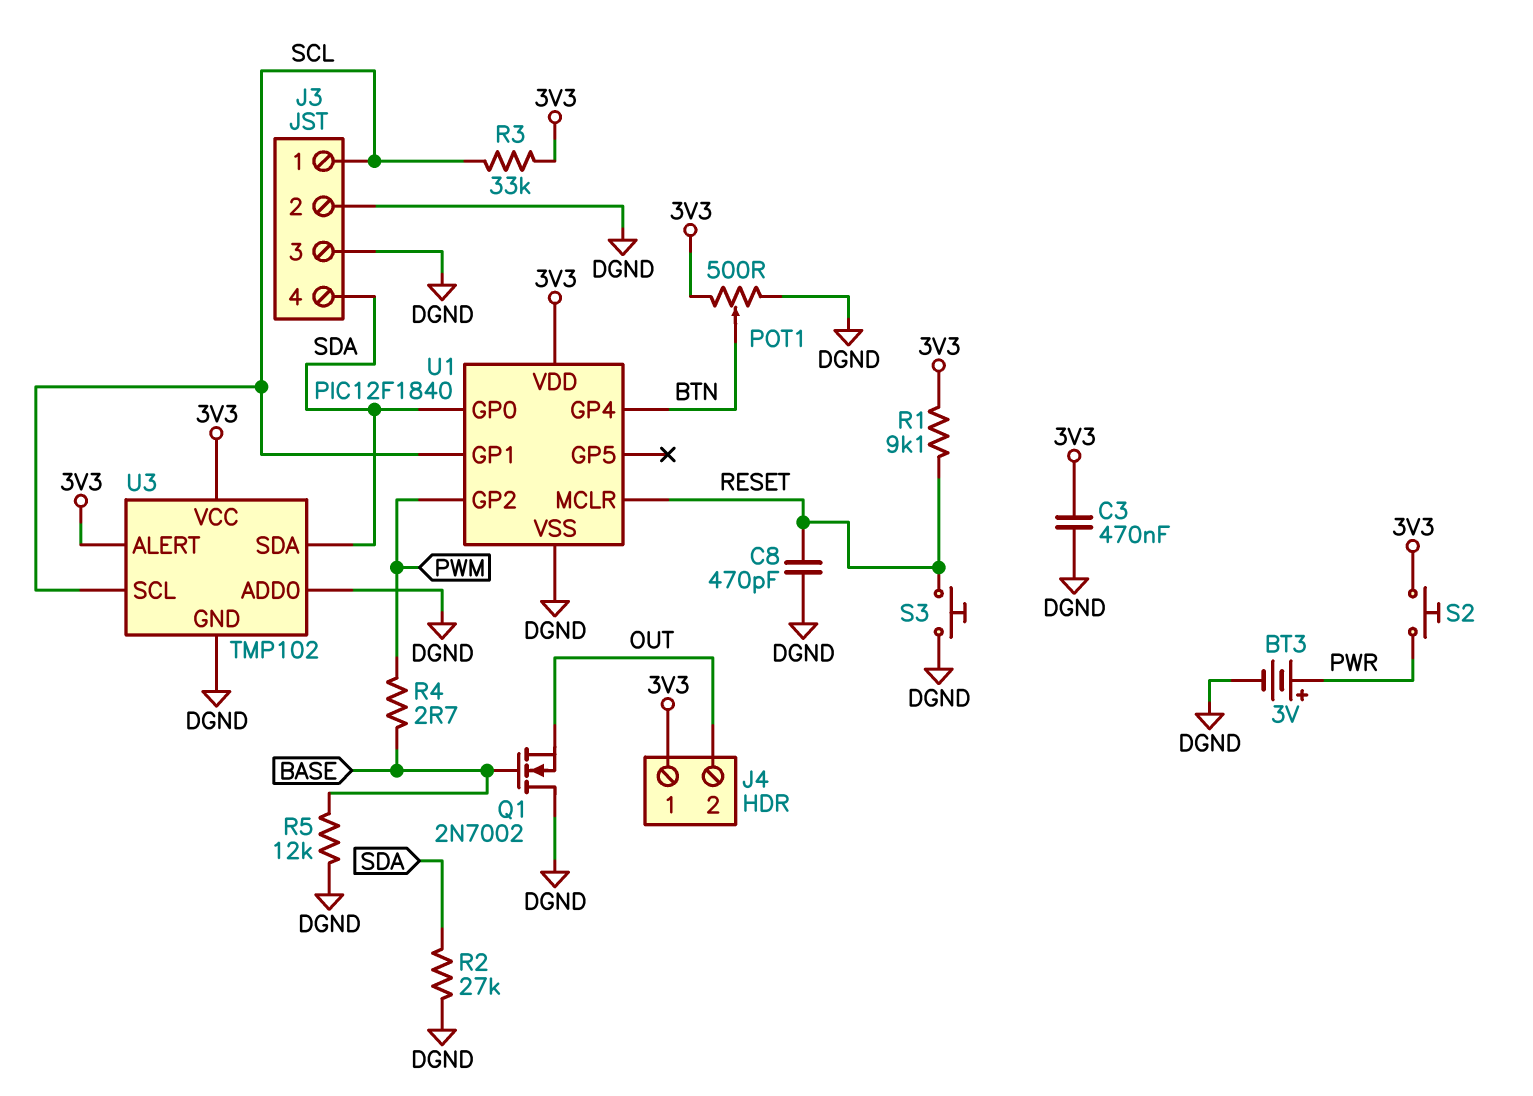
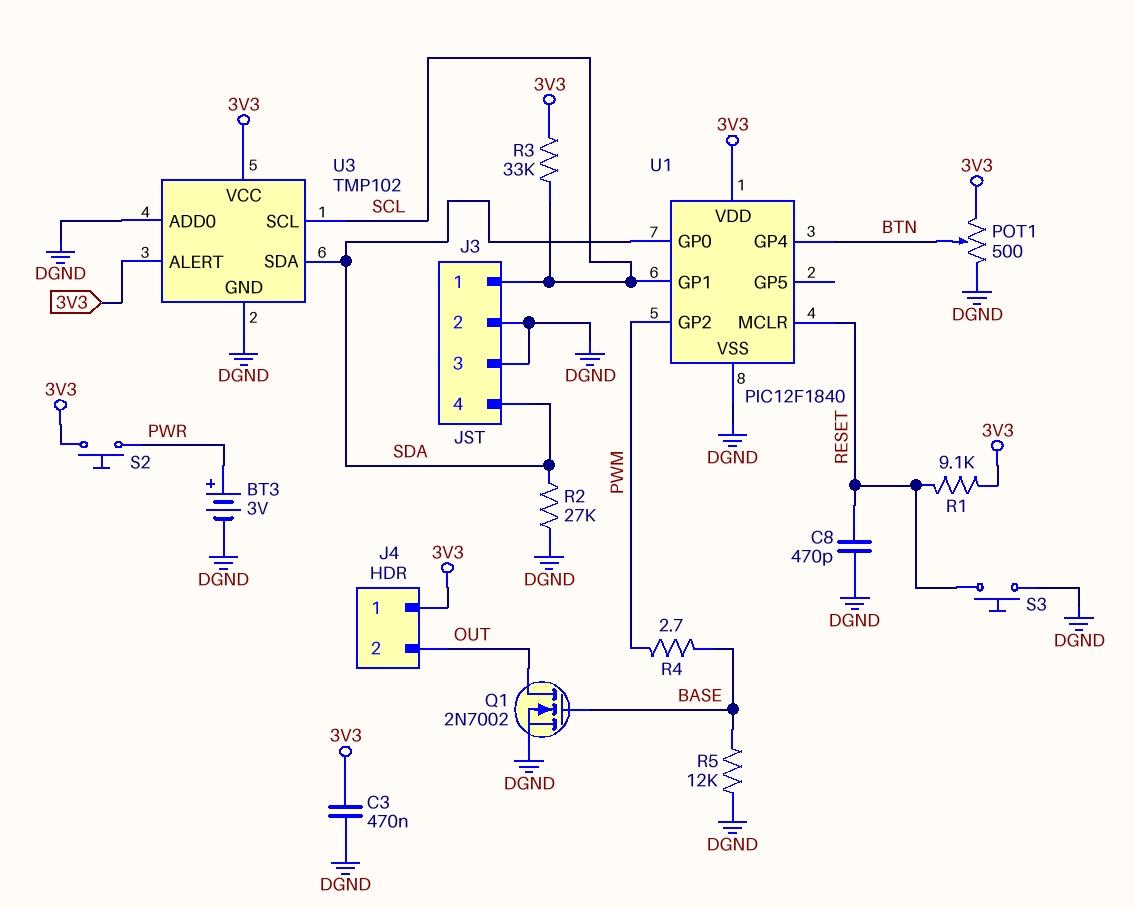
Q1: NMOS 2N7002 (G BASE, D DGND, S OUT) -> NMOS 2N7002 (G BASE, D OUT, S DGND)

